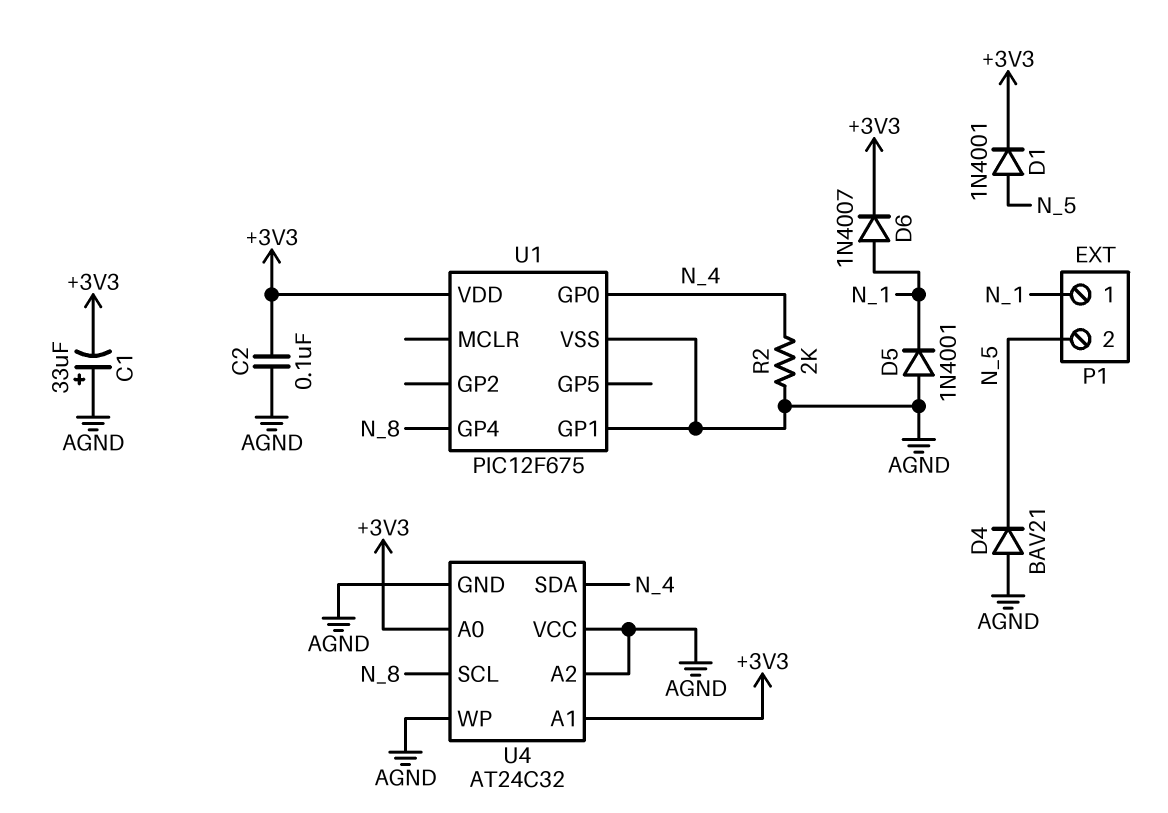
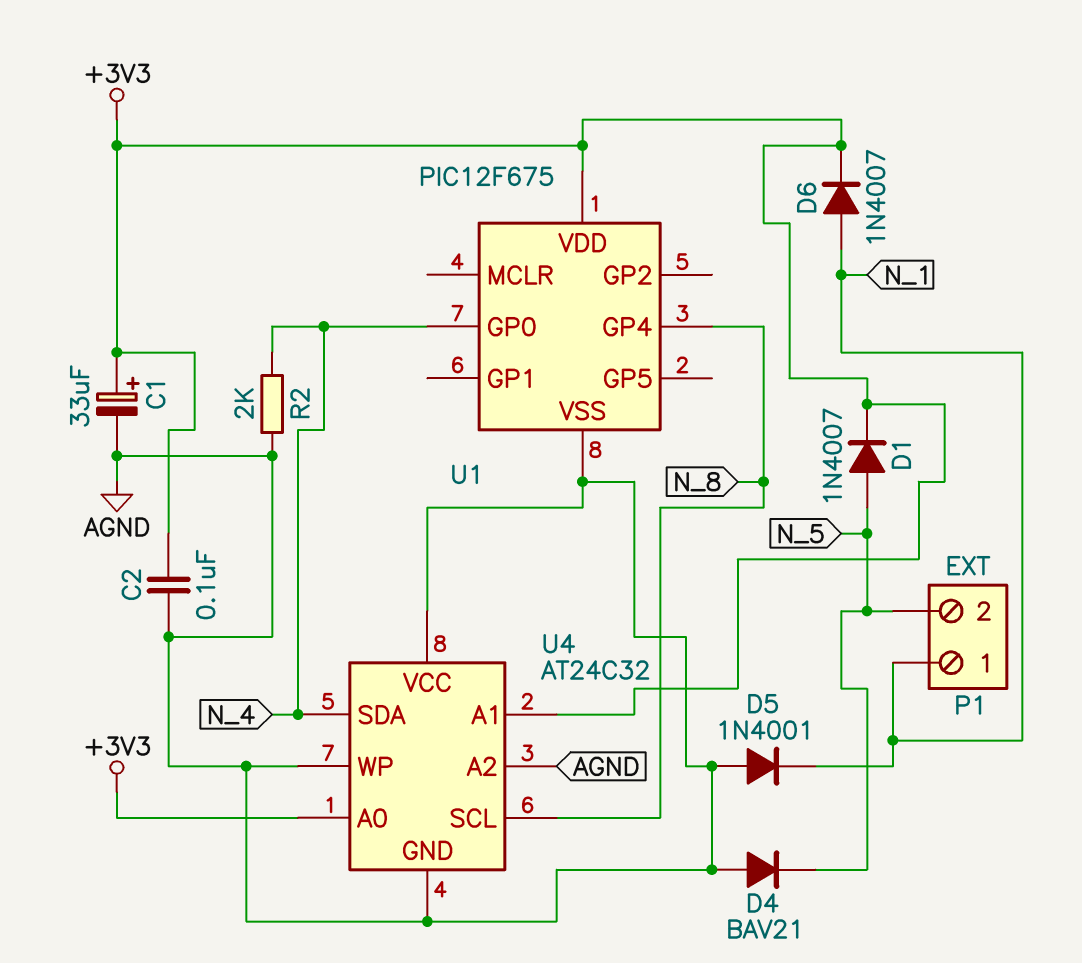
C1: 33uF (plus AGND, minus +3V3) -> 33uF (plus +3V3, minus AGND)
D1: diode 1N4001 (A N_5, K +3V3) -> diode 1N4007 (A N_5, K +3V3)
U1 pin GP1: AGND -> none

